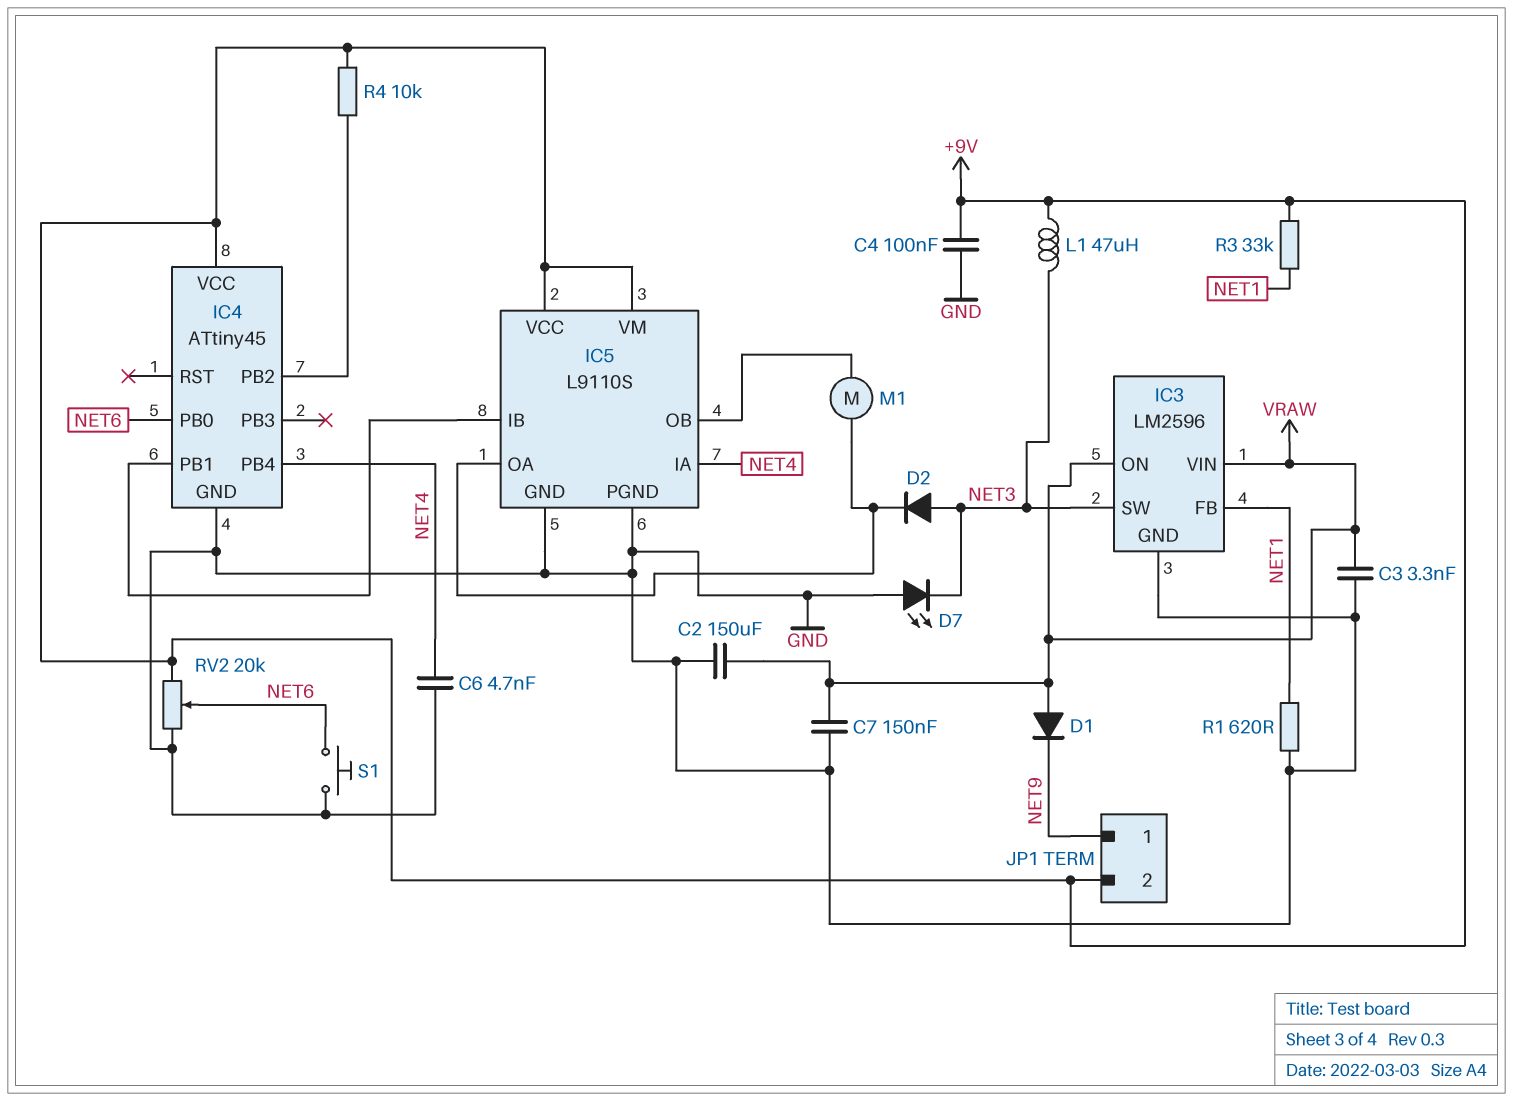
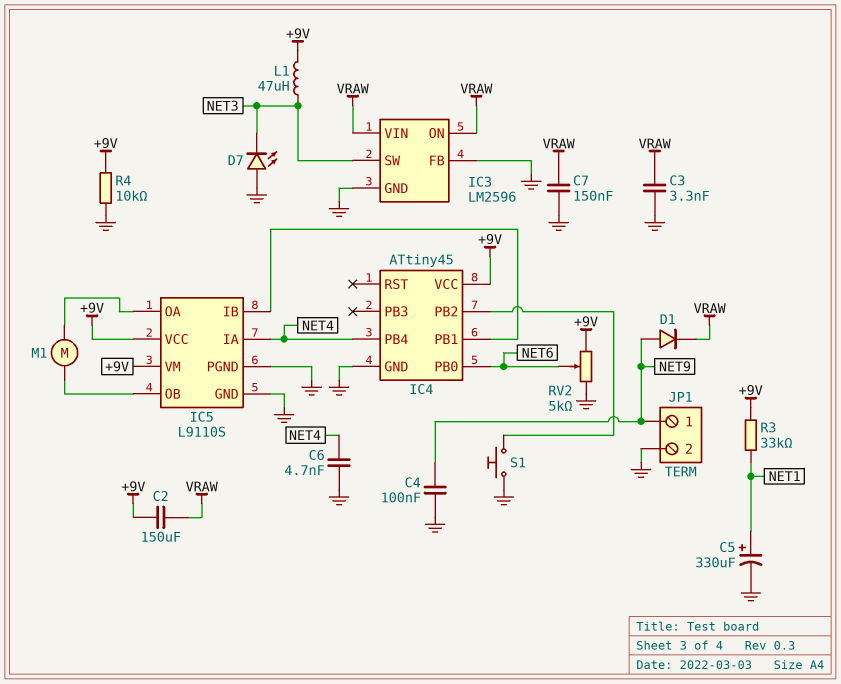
C2: 150uF (GND, VRAW) -> 150uF (+9V, VRAW)
C4: 100nF (+9V, GND) -> 100nF (GND, NET9)
C5: none -> 330uF (plus NET1, minus GND)
D1: diode (A VRAW, K NET9) -> diode (A NET9, K VRAW)
D2: diode (A NET3, K IC5/OA) -> none
IC3 pin FB: NET1 -> GND
JP1 pin 2: +9V -> GND
R1: 620 (GND, NET1) -> none
R4: 10k (+9V, IC4/PB2) -> 10k (+9V, GND)
RV2: 20k (+9V, GND, wiper NET6) -> 5k (+9V, GND, wiper NET6)
S1: button (GND, NET6) -> button (GND, IC4/PB2)

